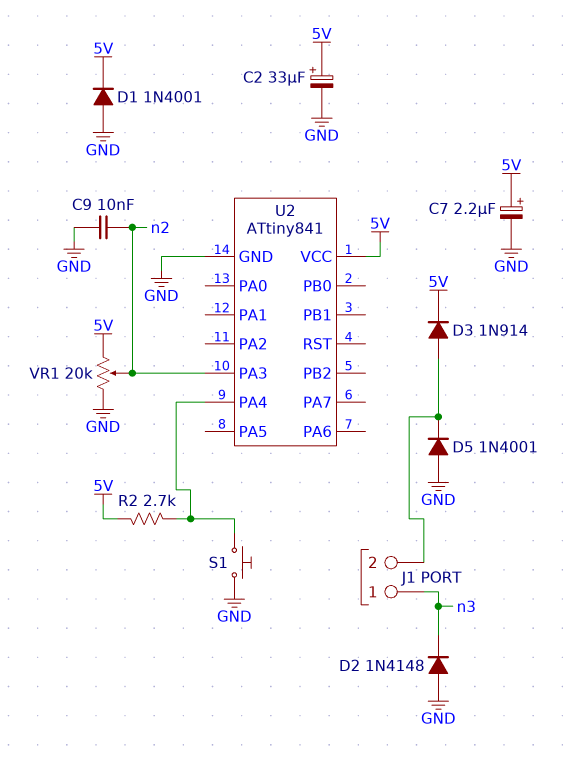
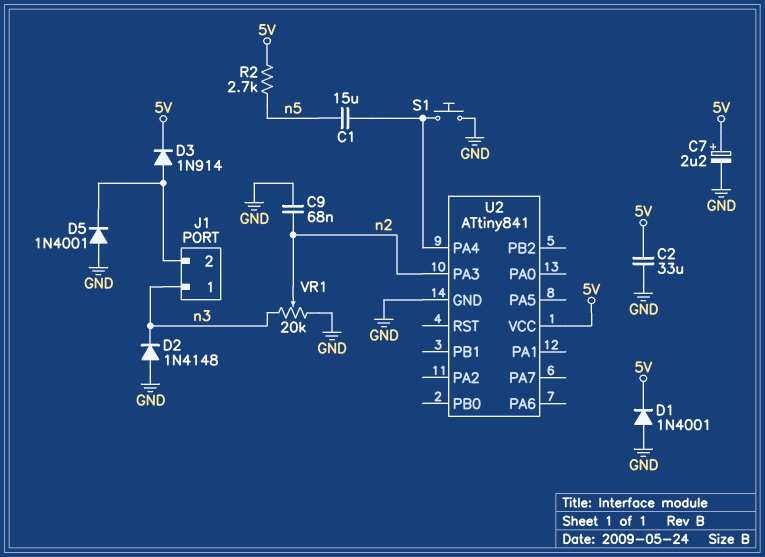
C1: none -> 15uF (U2/PA4, n5)
C2: 33uF (plus 5V, minus GND) -> 33uF (5V, GND)
C9: 10nF (GND, n2) -> 68nF (GND, n2)
R2: 2.7k (5V, U2/PA4) -> 2.7k (5V, n5)
VR1: 20k (5V, GND, wiper n2) -> 20k (GND, n3, wiper n2)

